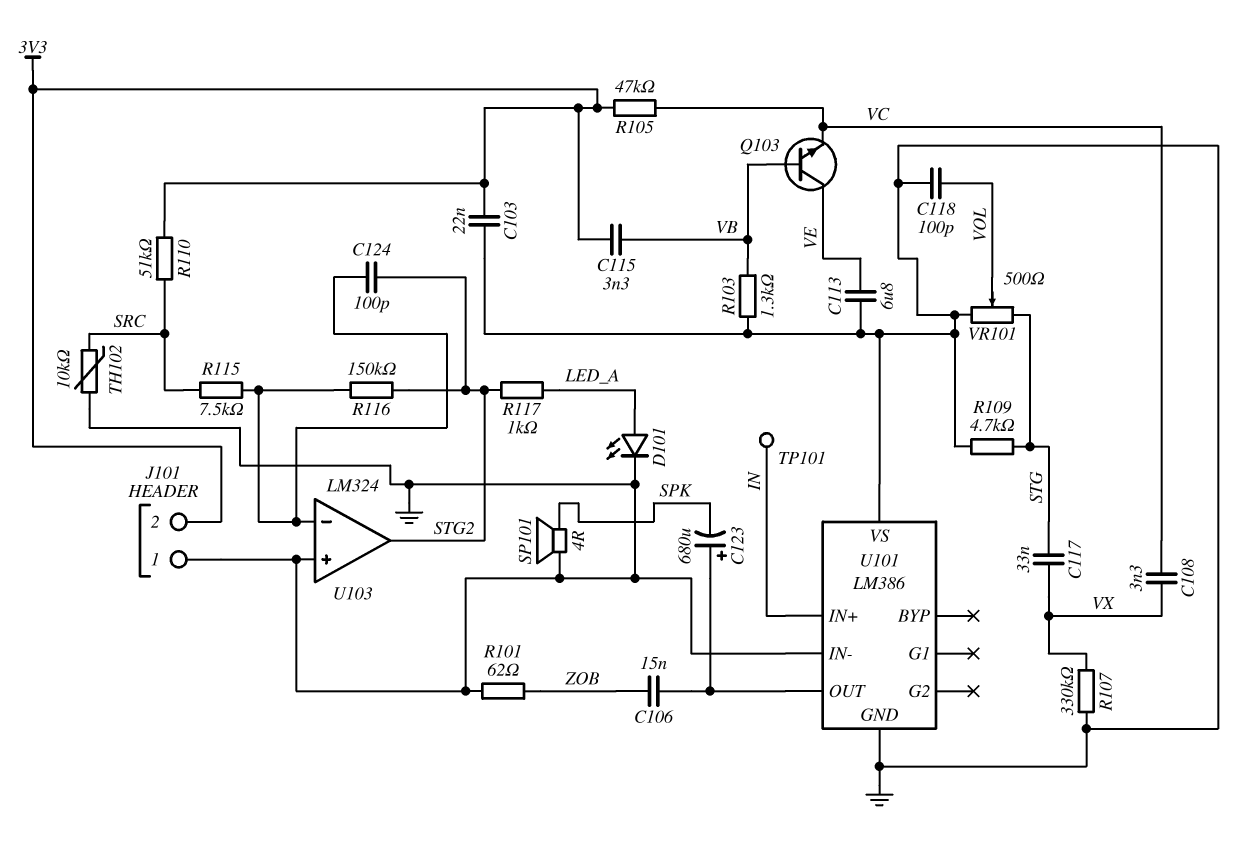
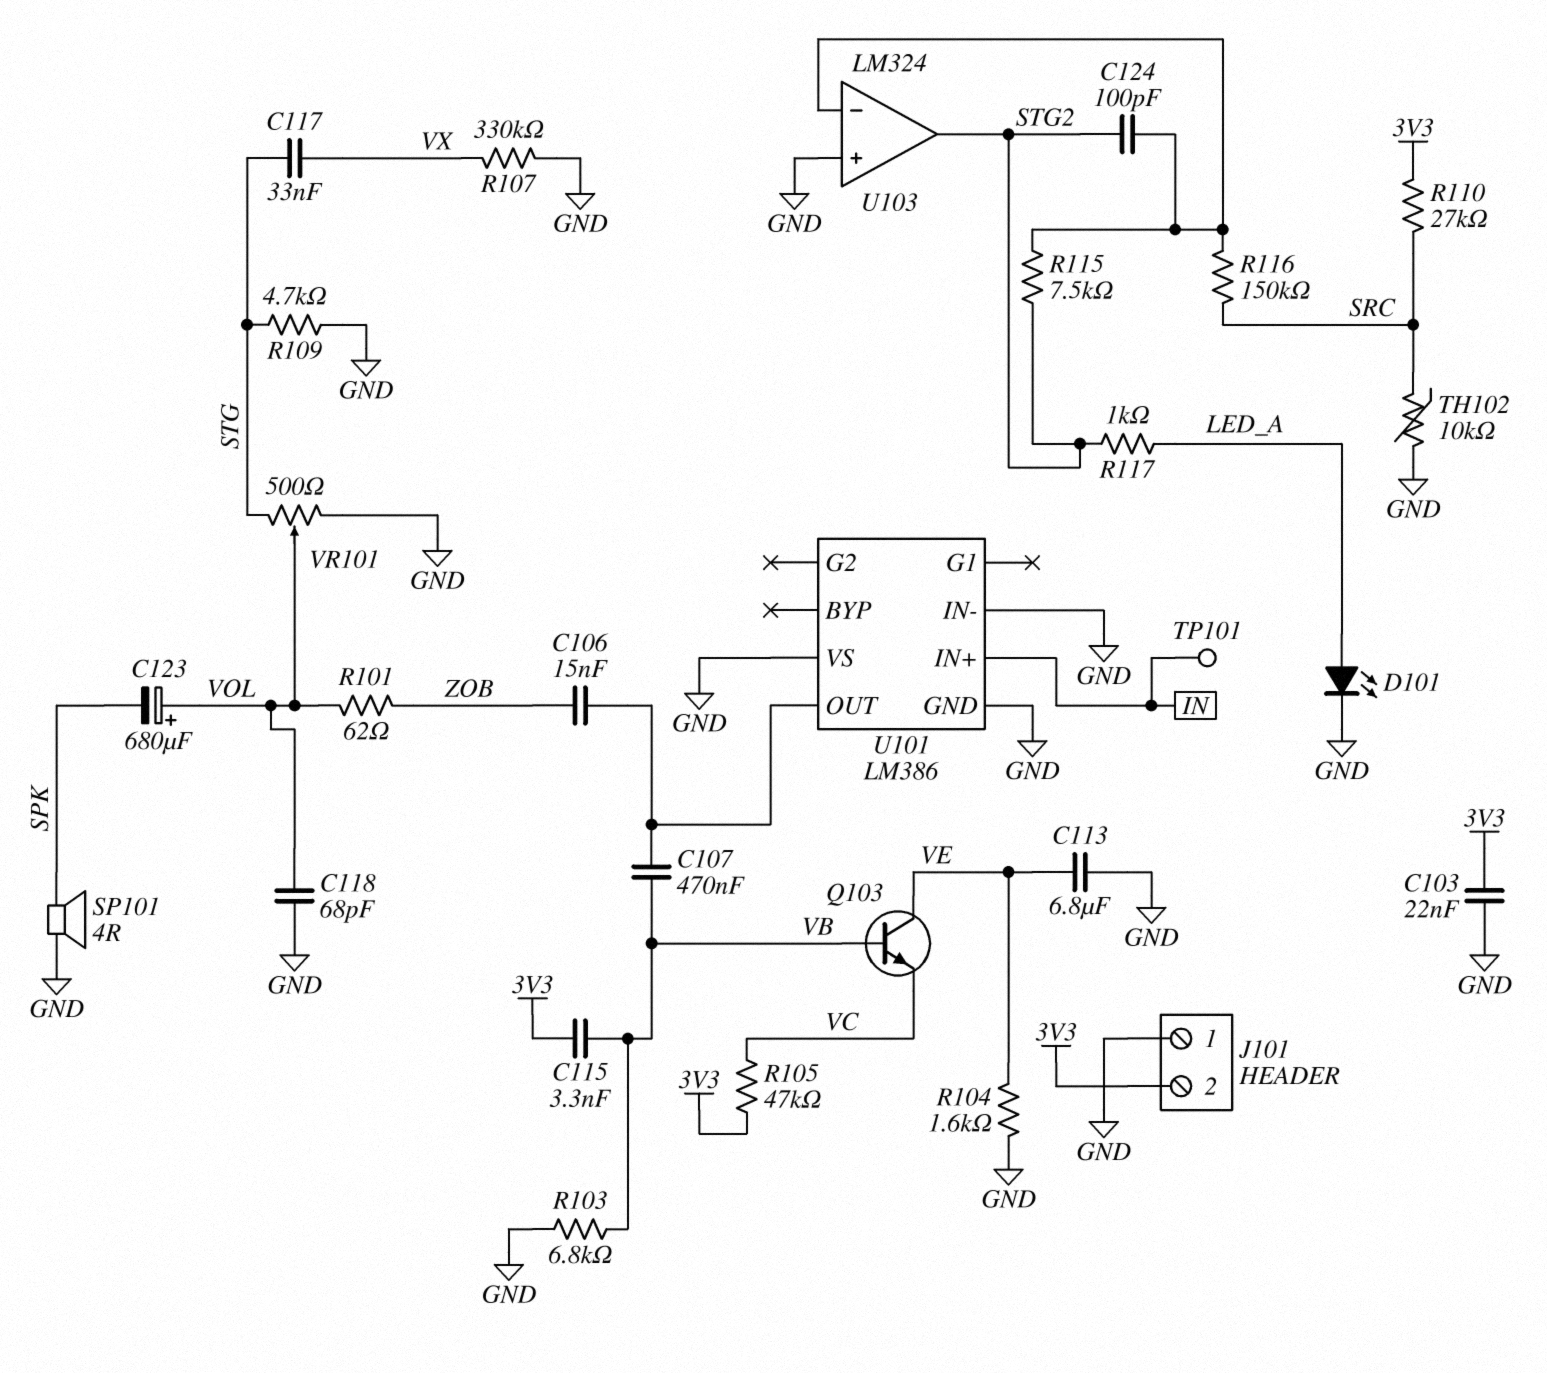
C107: none -> 470nF (U101/OUT, VB)
C108: 3.3nF (VC, VX) -> none
C118: 100pF (GND, VOL) -> 68pF (GND, VOL)
C123: 680uF (plus U101/OUT, minus SPK) -> 680uF (plus VOL, minus SPK)
R101: 62 (GND, ZOB) -> 62 (VOL, ZOB)
R103: 1.3k (GND, VB) -> 6.8k (GND, VB)
R104: none -> 1.6k (GND, VE)
R110: 51k (3V3, SRC) -> 27k (3V3, SRC)
R115: 7.5k (SRC, U103/in-) -> 7.5k (STG2, U103/in-)
R116: 150k (STG2, U103/in-) -> 150k (SRC, U103/in-)

